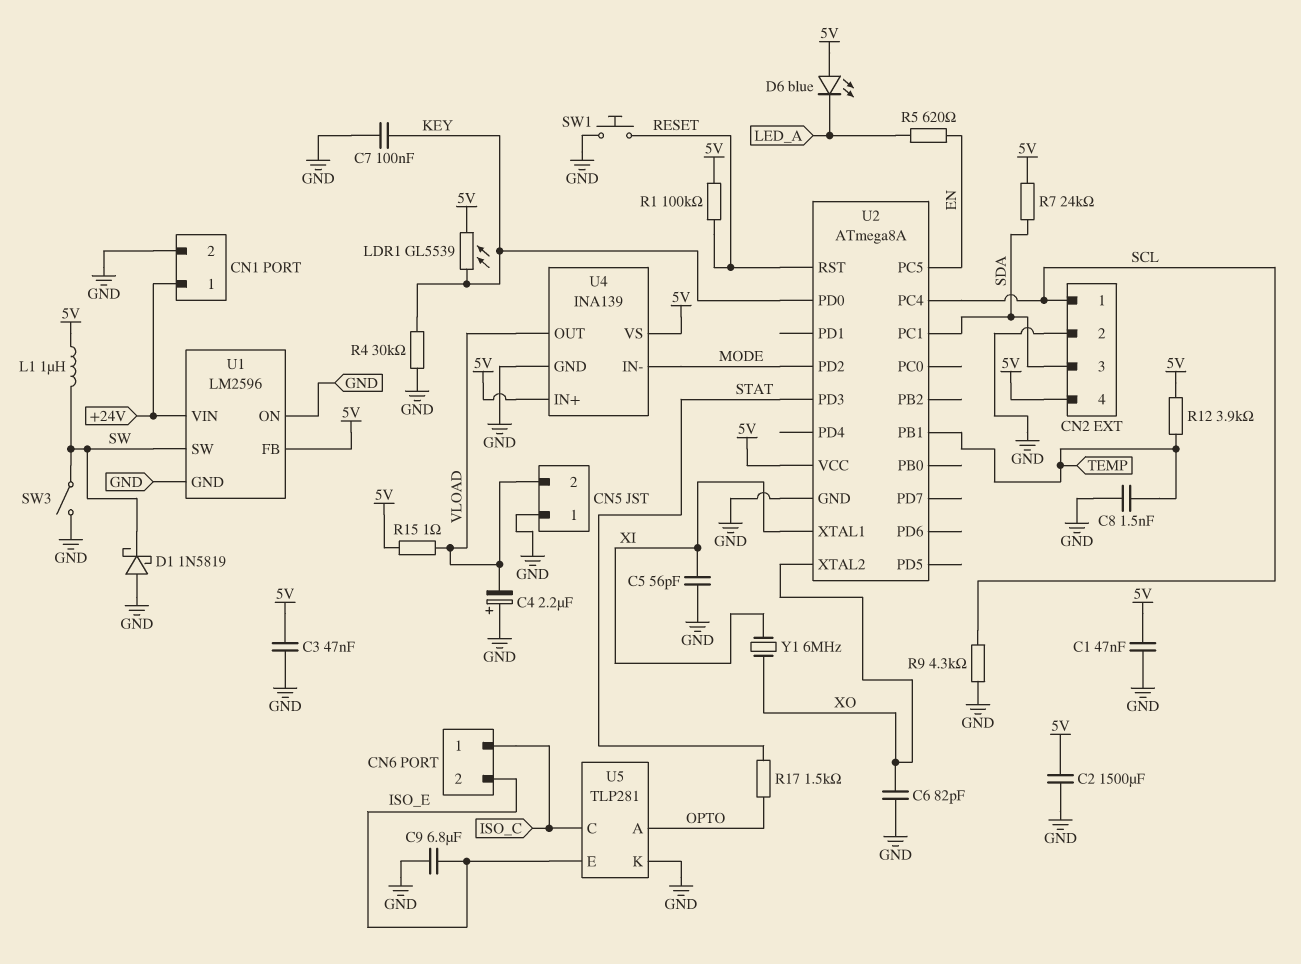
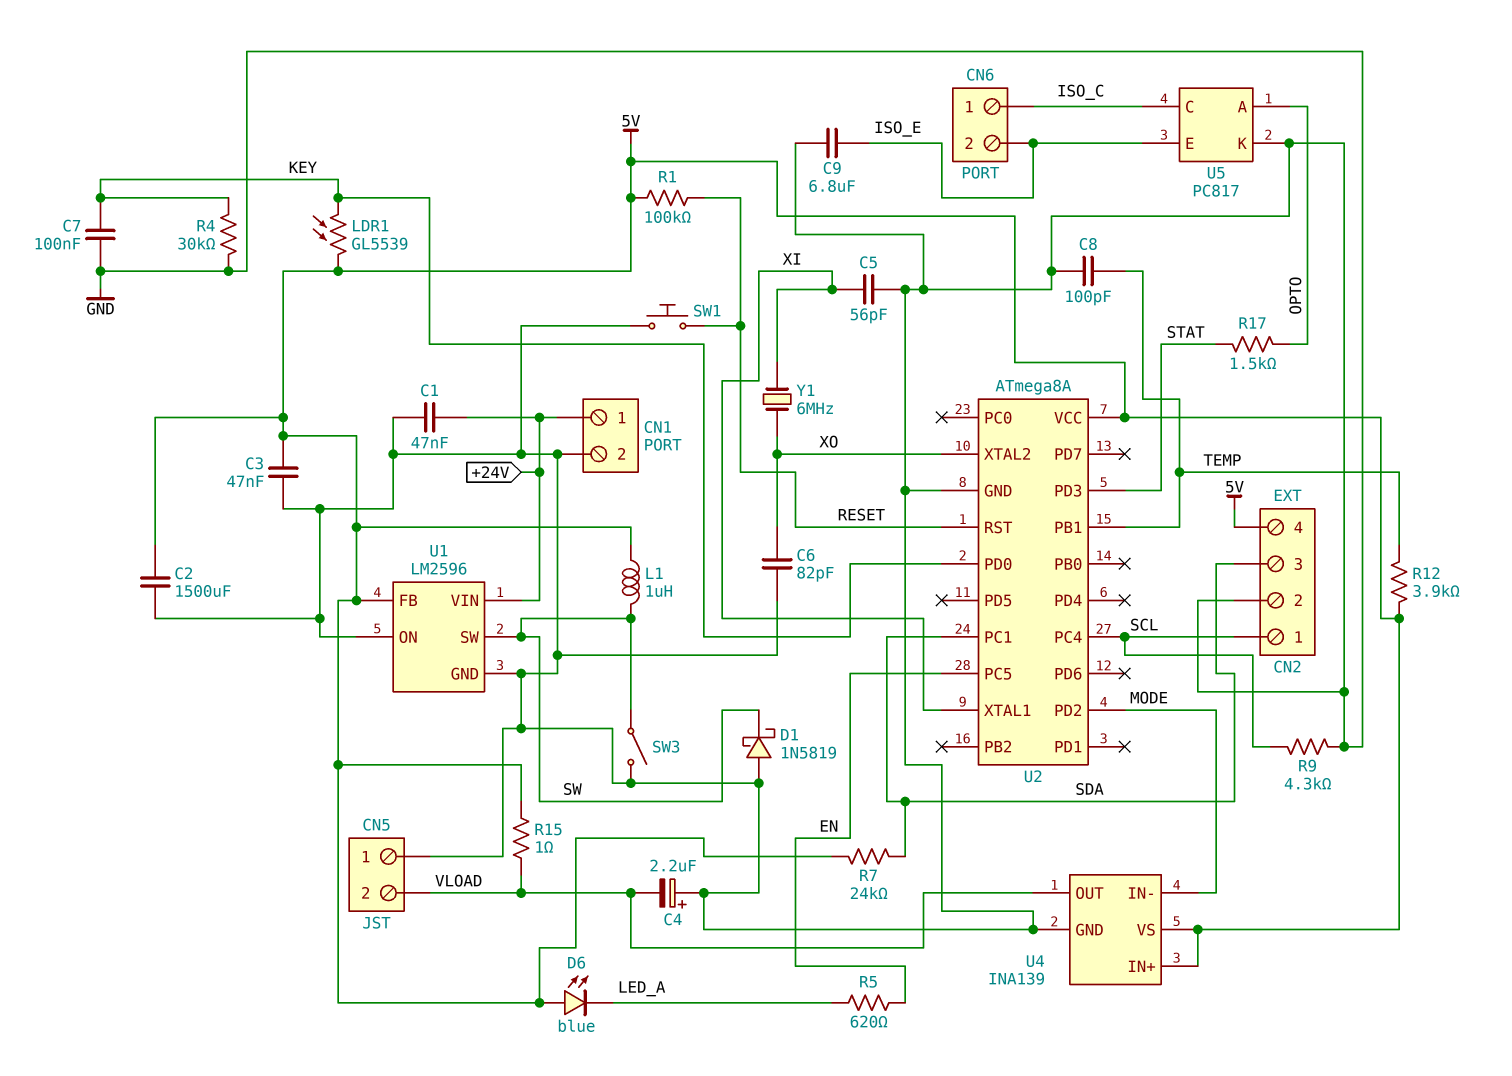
C1: 47nF (5V, GND) -> 47nF (+24V, GND)
C8: 1.5nF (GND, TEMP) -> 100pF (GND, TEMP)
U5: TLP281 -> PC817

